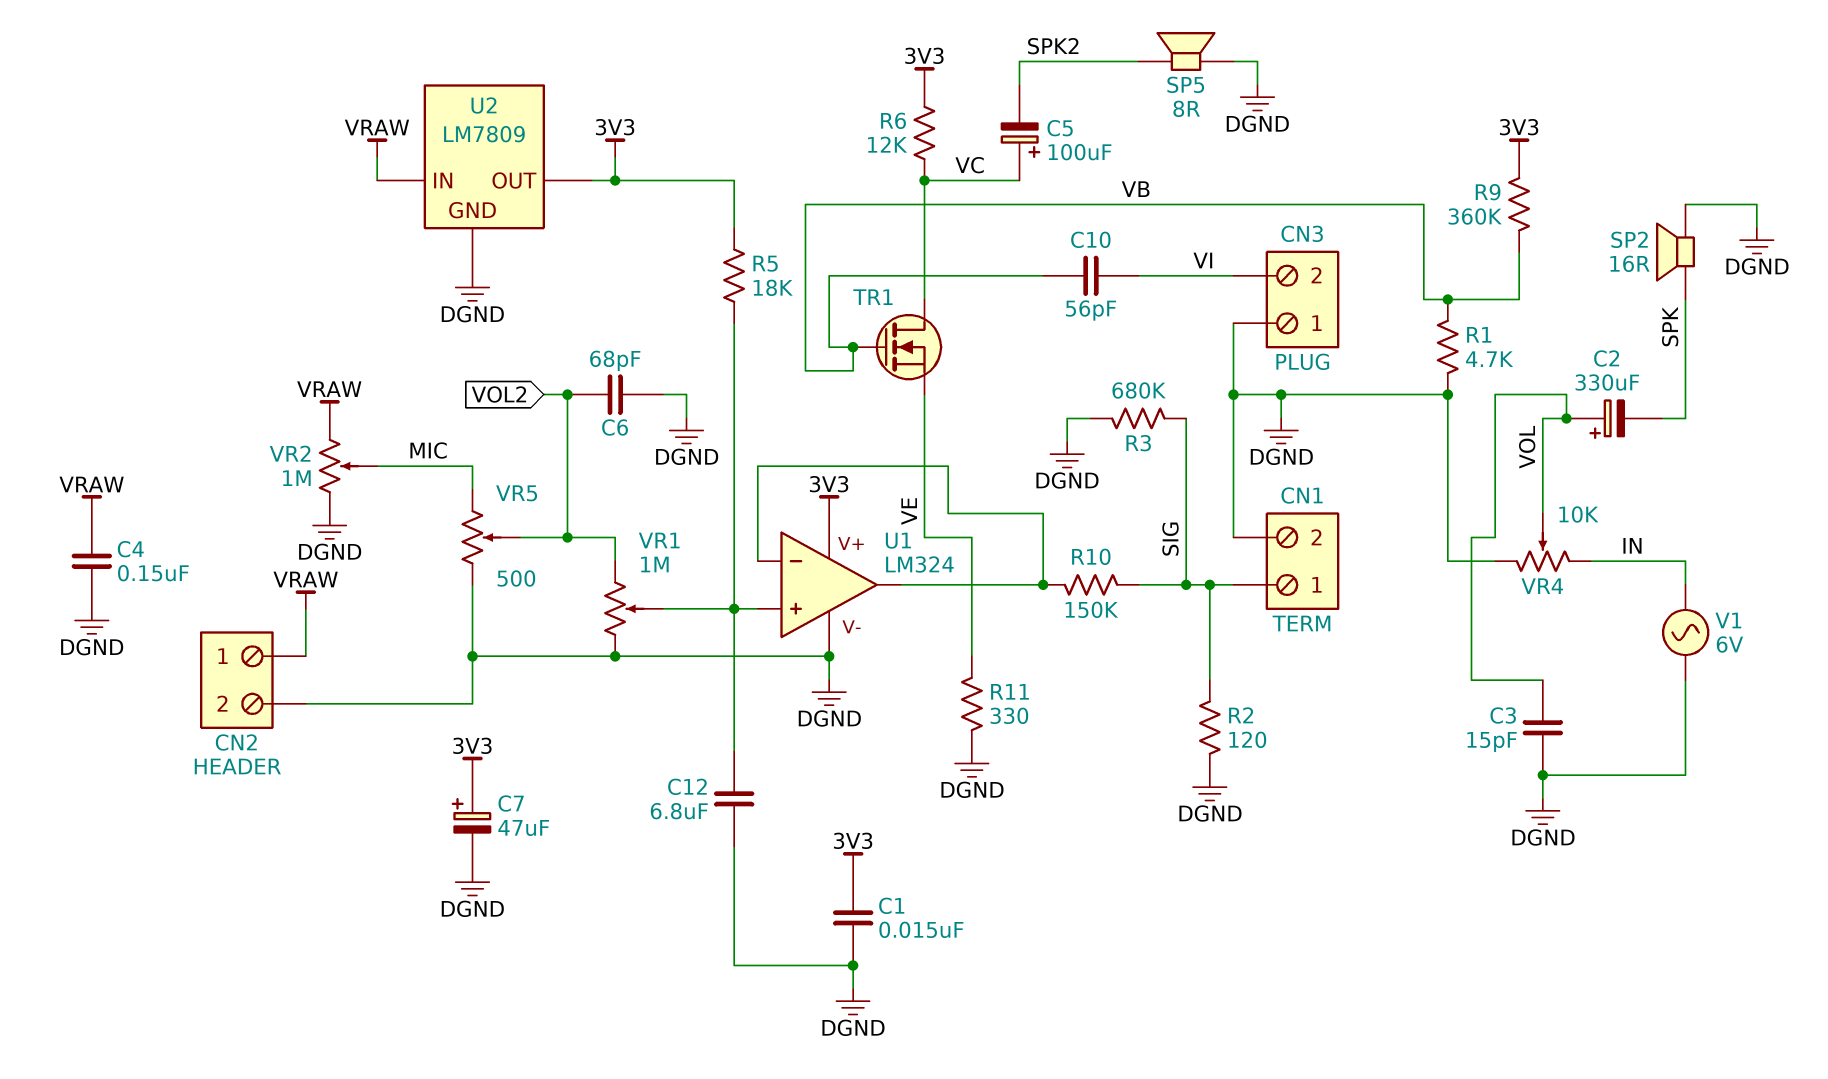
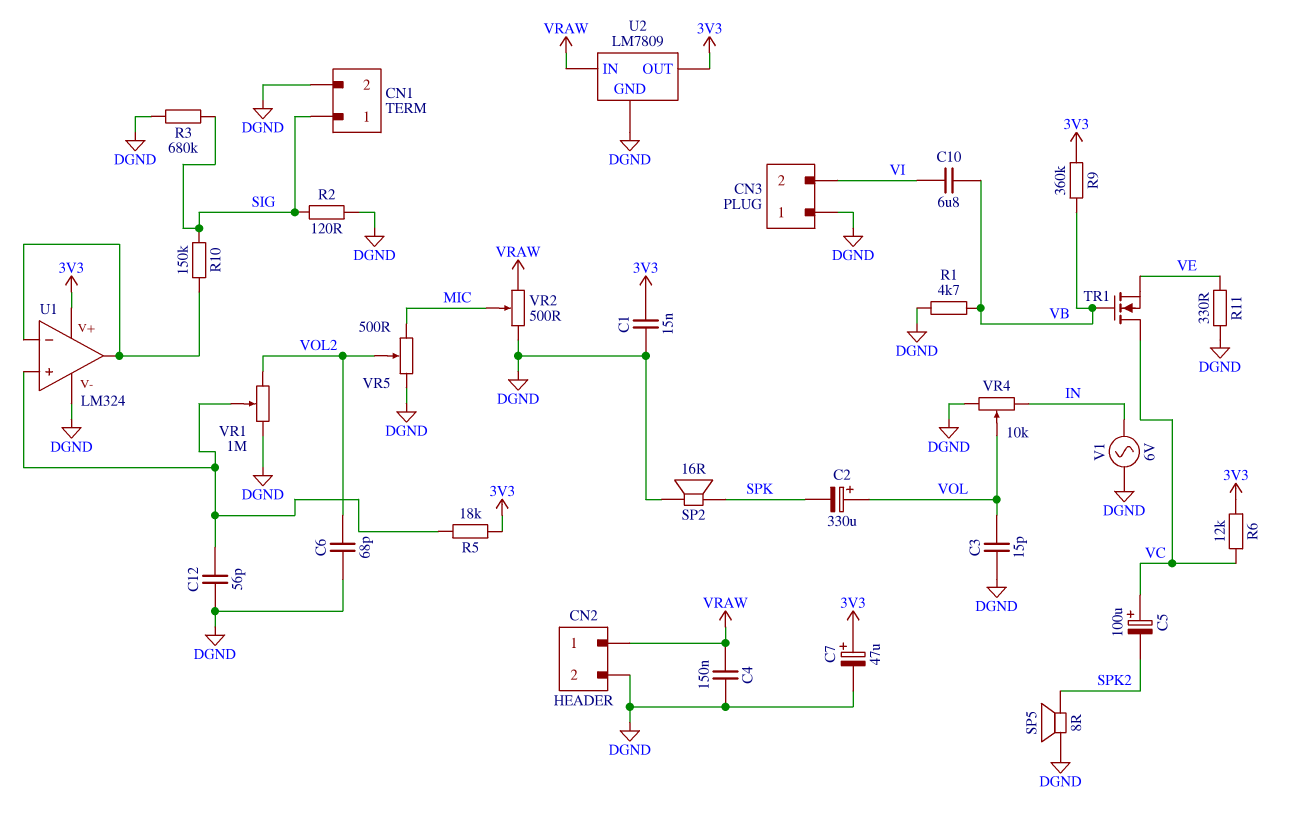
C10: 56pF (VB, VI) -> 6.8uF (VB, VI)
C12: 6.8uF (DGND, U1/in+) -> 56pF (DGND, U1/in+)
VR2: 1M (DGND, VRAW, wiper MIC) -> 500 (DGND, VRAW, wiper MIC)

